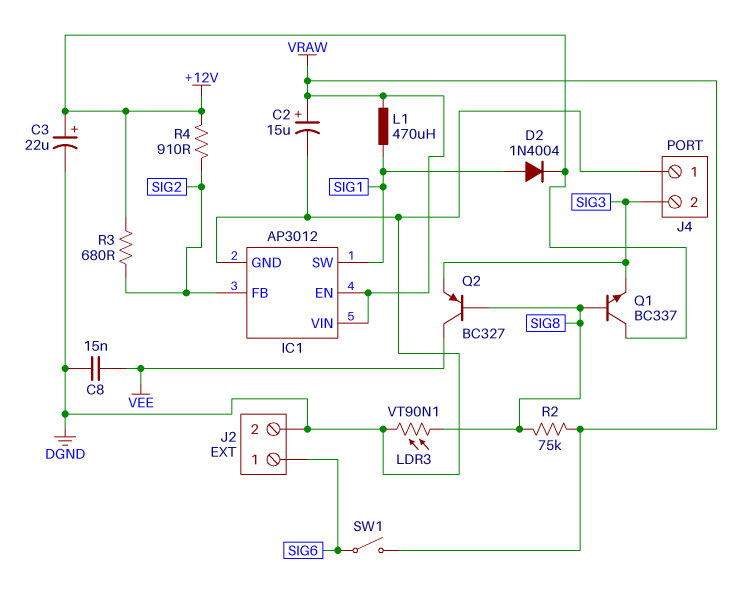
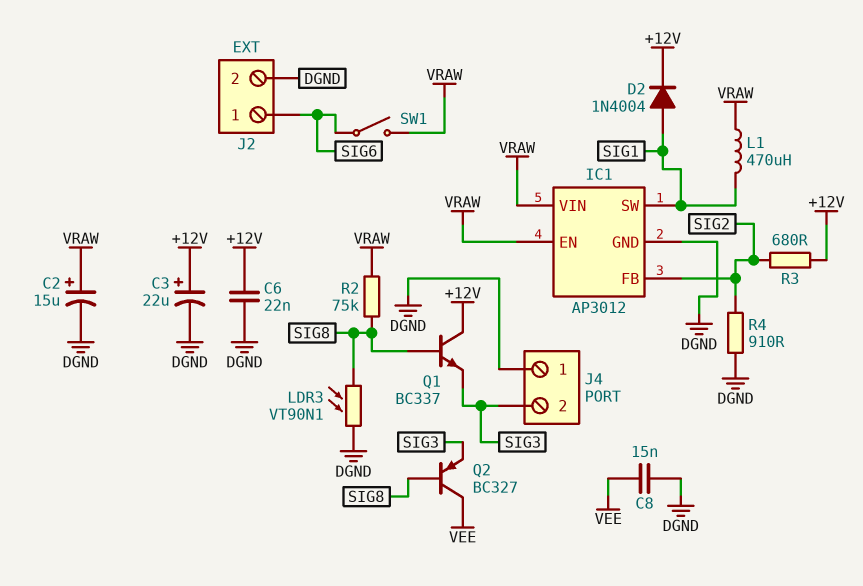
C6: none -> 22nF (+12V, DGND)
R4: 910 (+12V, SIG2) -> 910 (DGND, SIG2)

